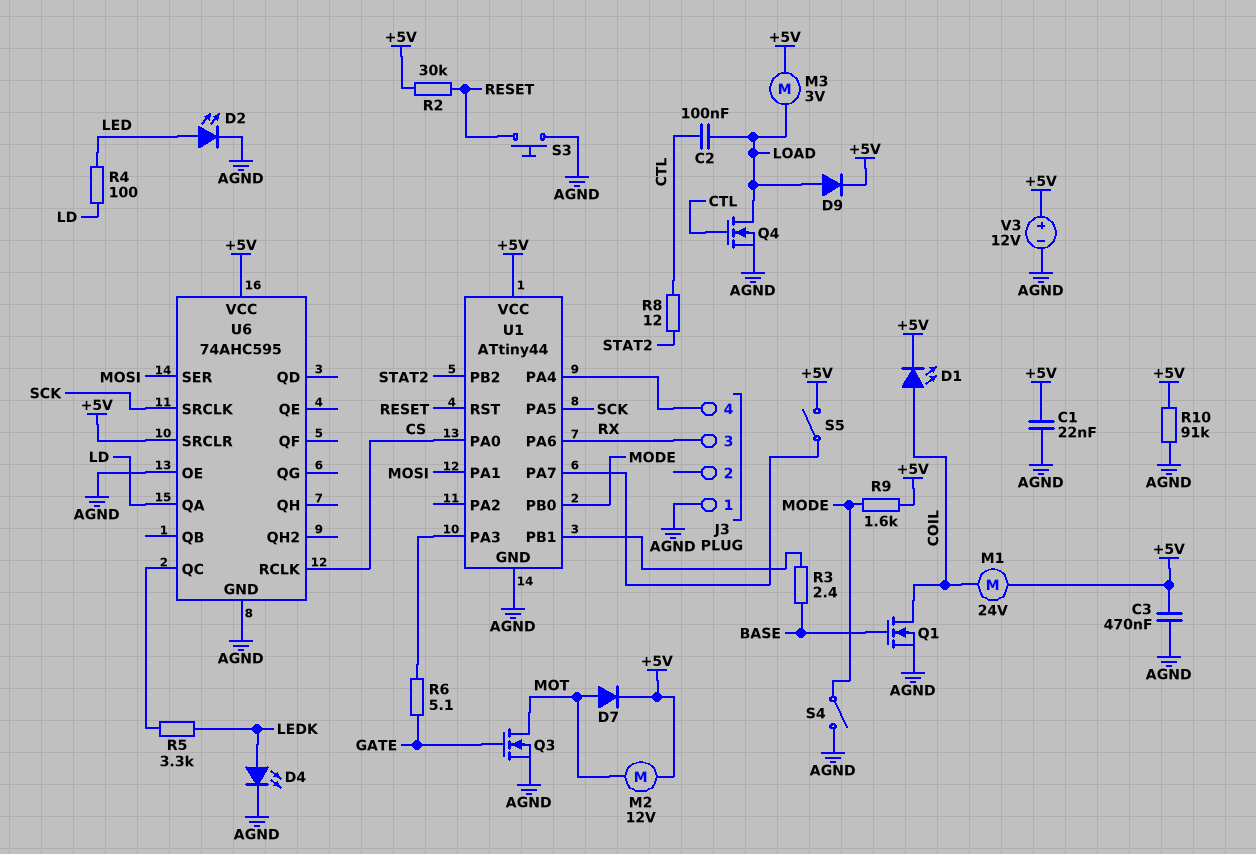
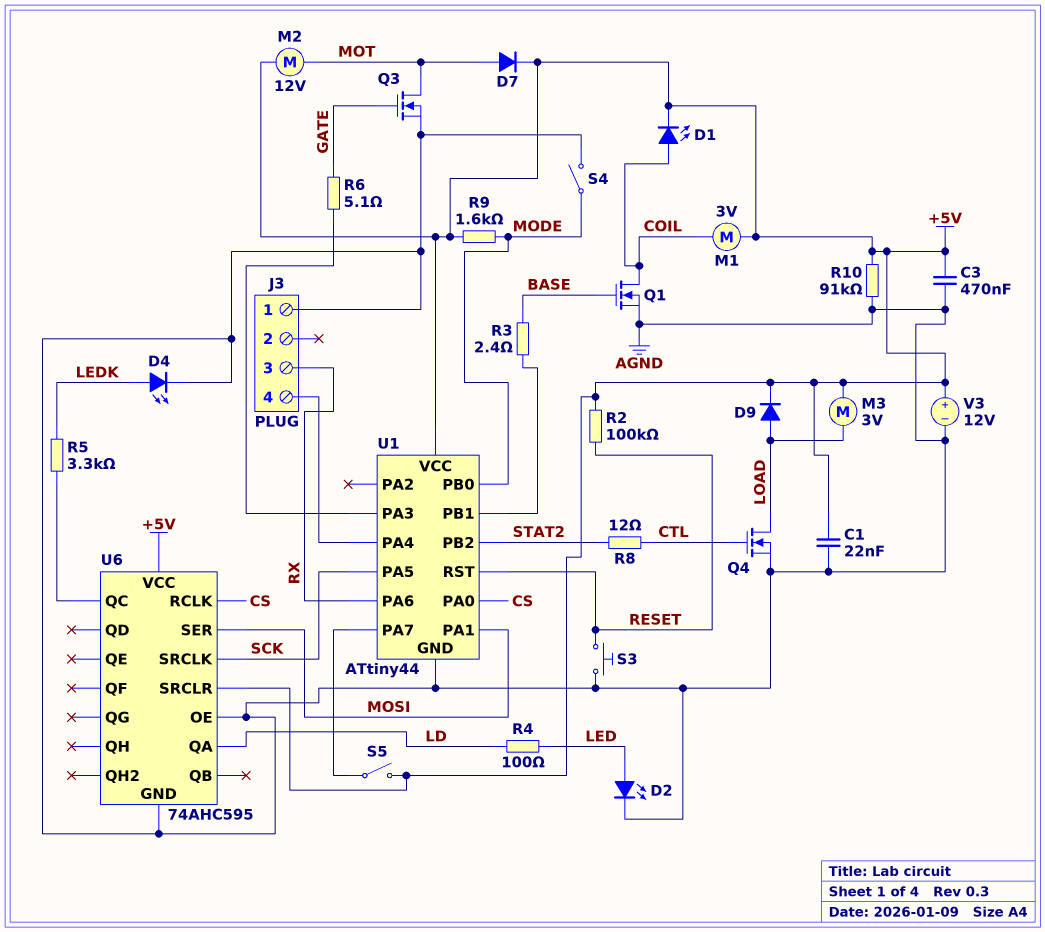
C2: 100nF (CTL, LOAD) -> none
M1: motor 24V (+5V, COIL) -> motor 3V (+5V, COIL)
R2: 30k (+5V, RESET) -> 100k (+5V, RESET)

